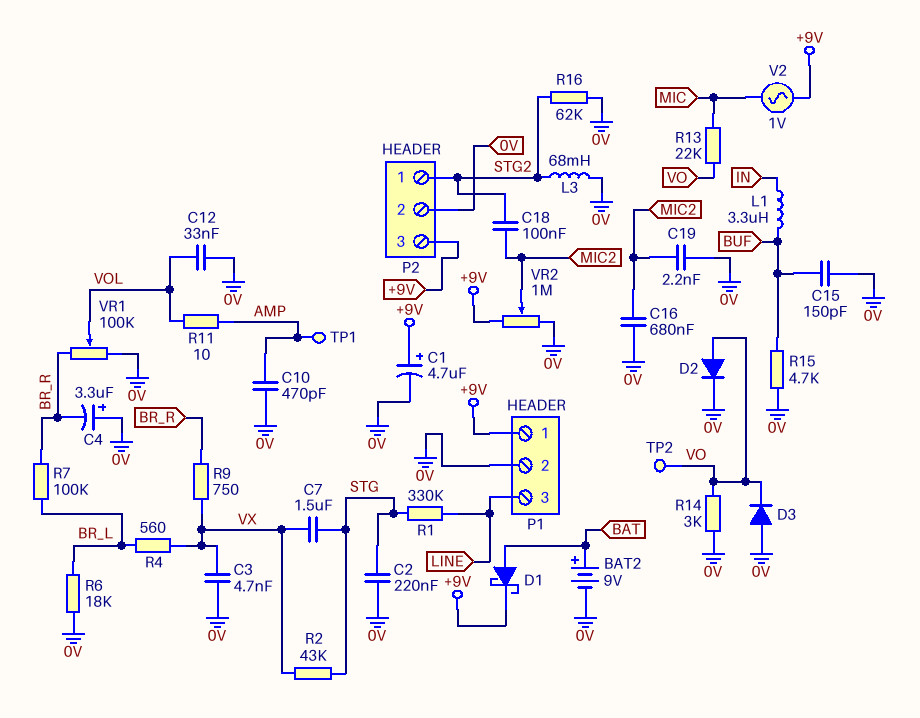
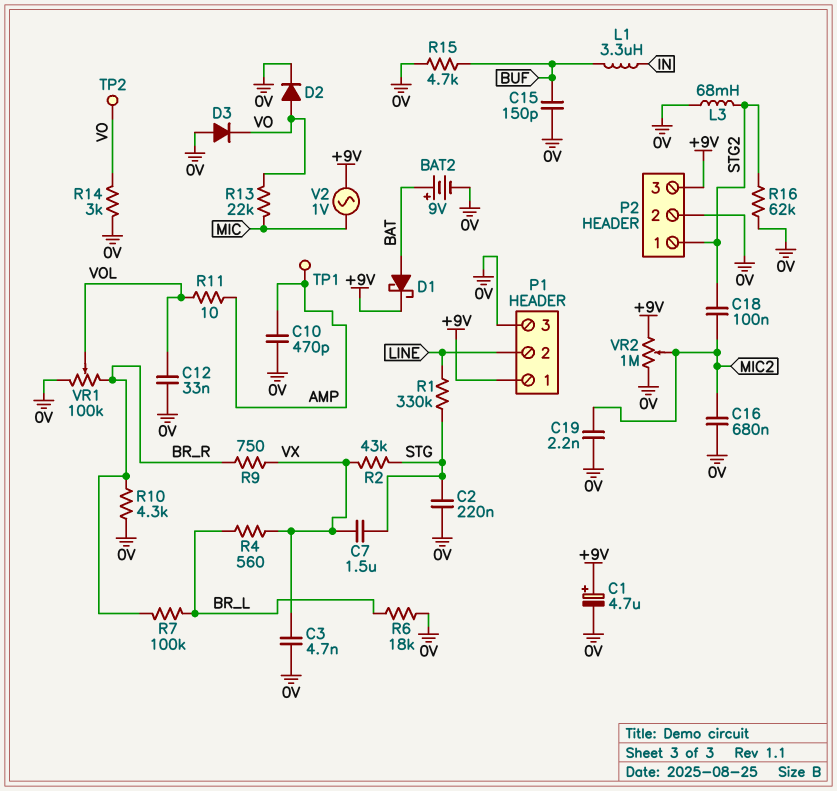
C4: 3.3uF (plus 0V, minus BR_R) -> none
P1 pin 2: 0V -> LINE
P1 pin 3: LINE -> 0V
R10: none -> 4.3k (0V, BR_R)

